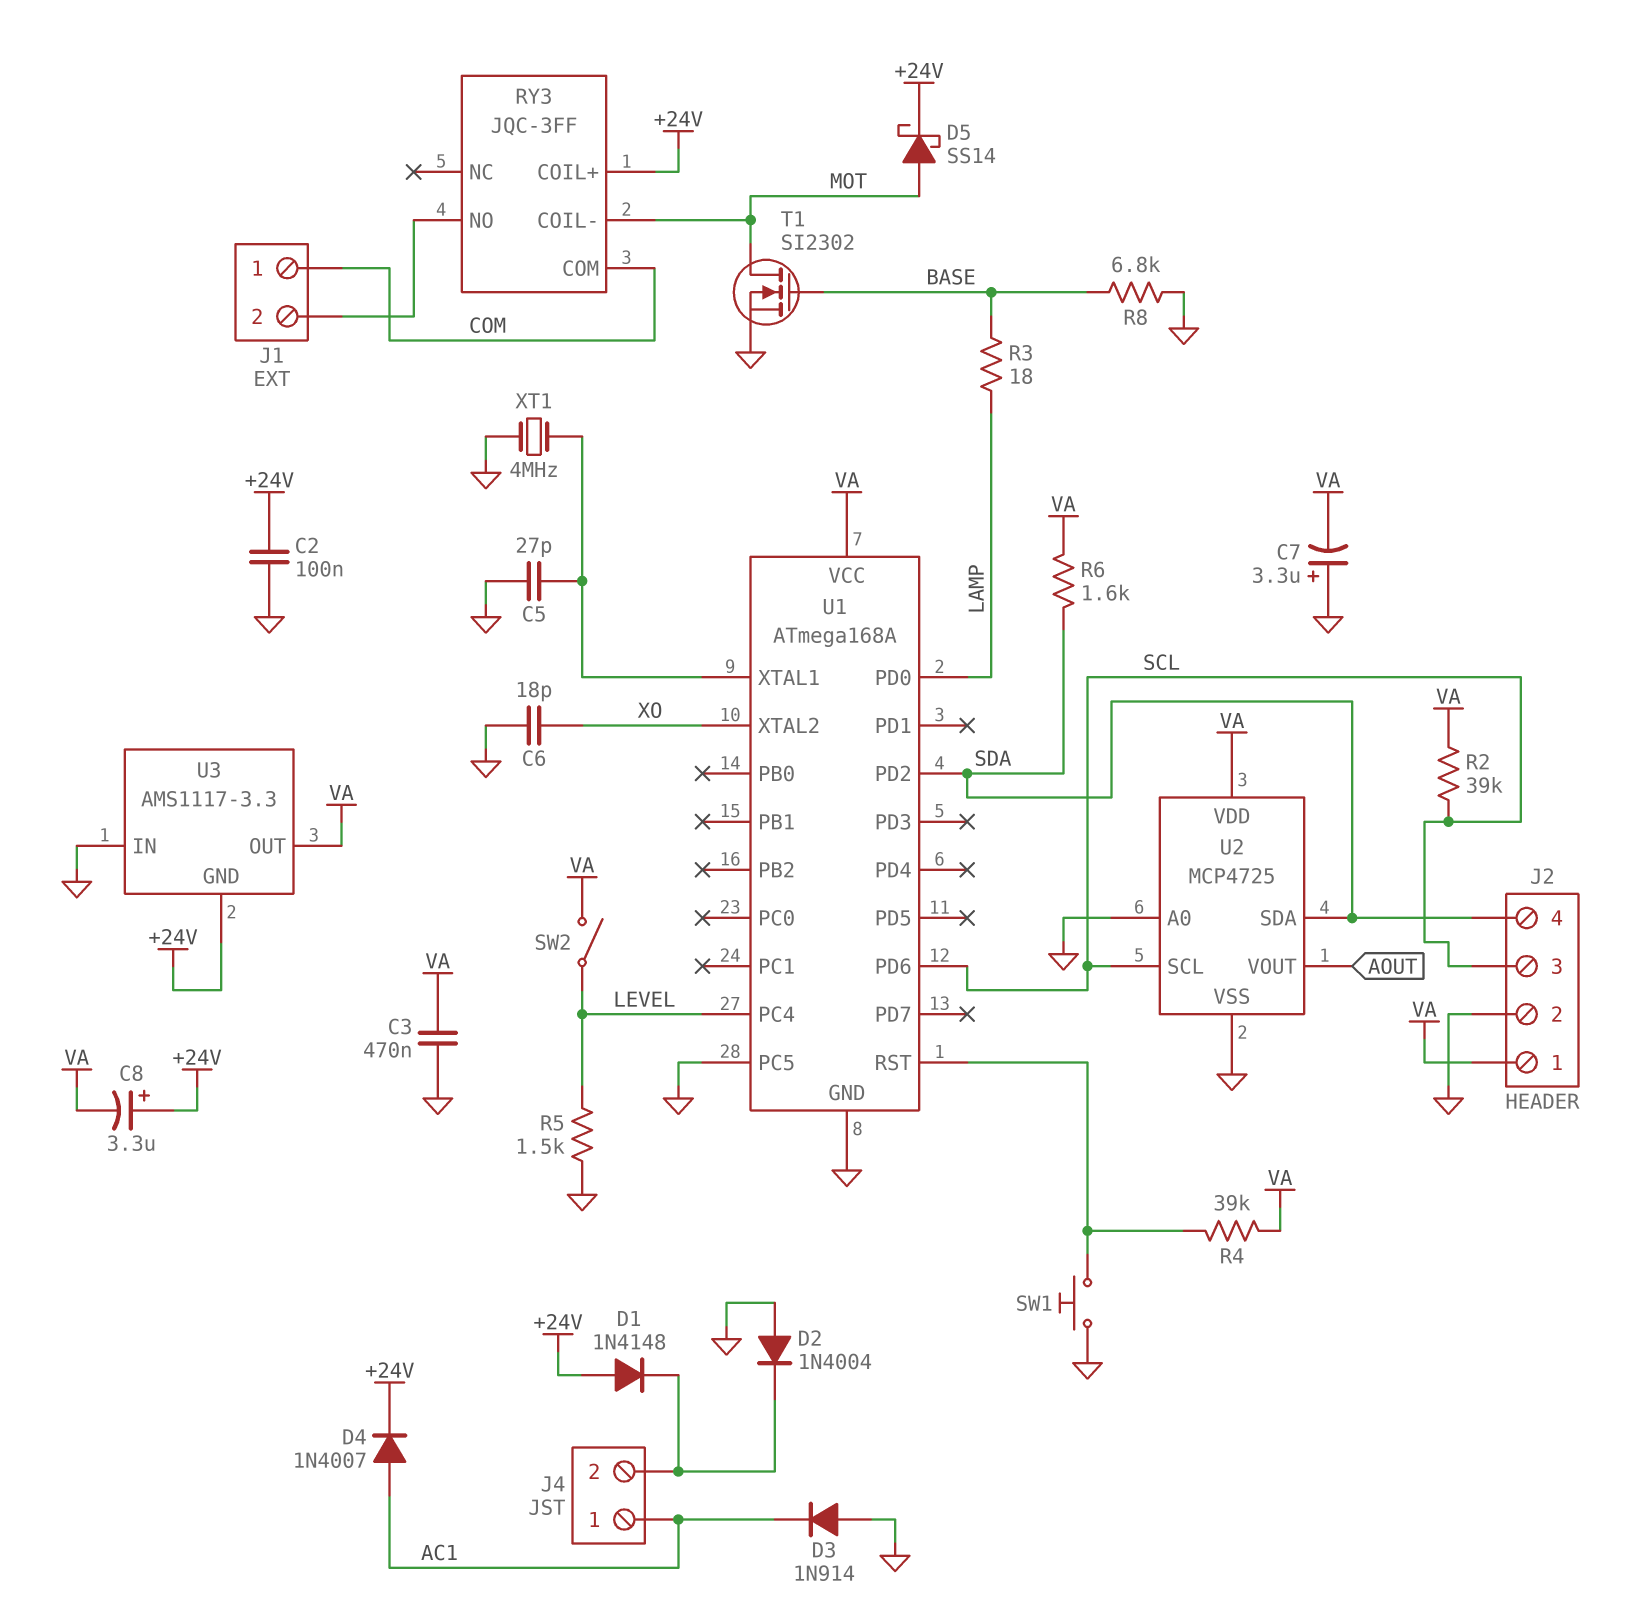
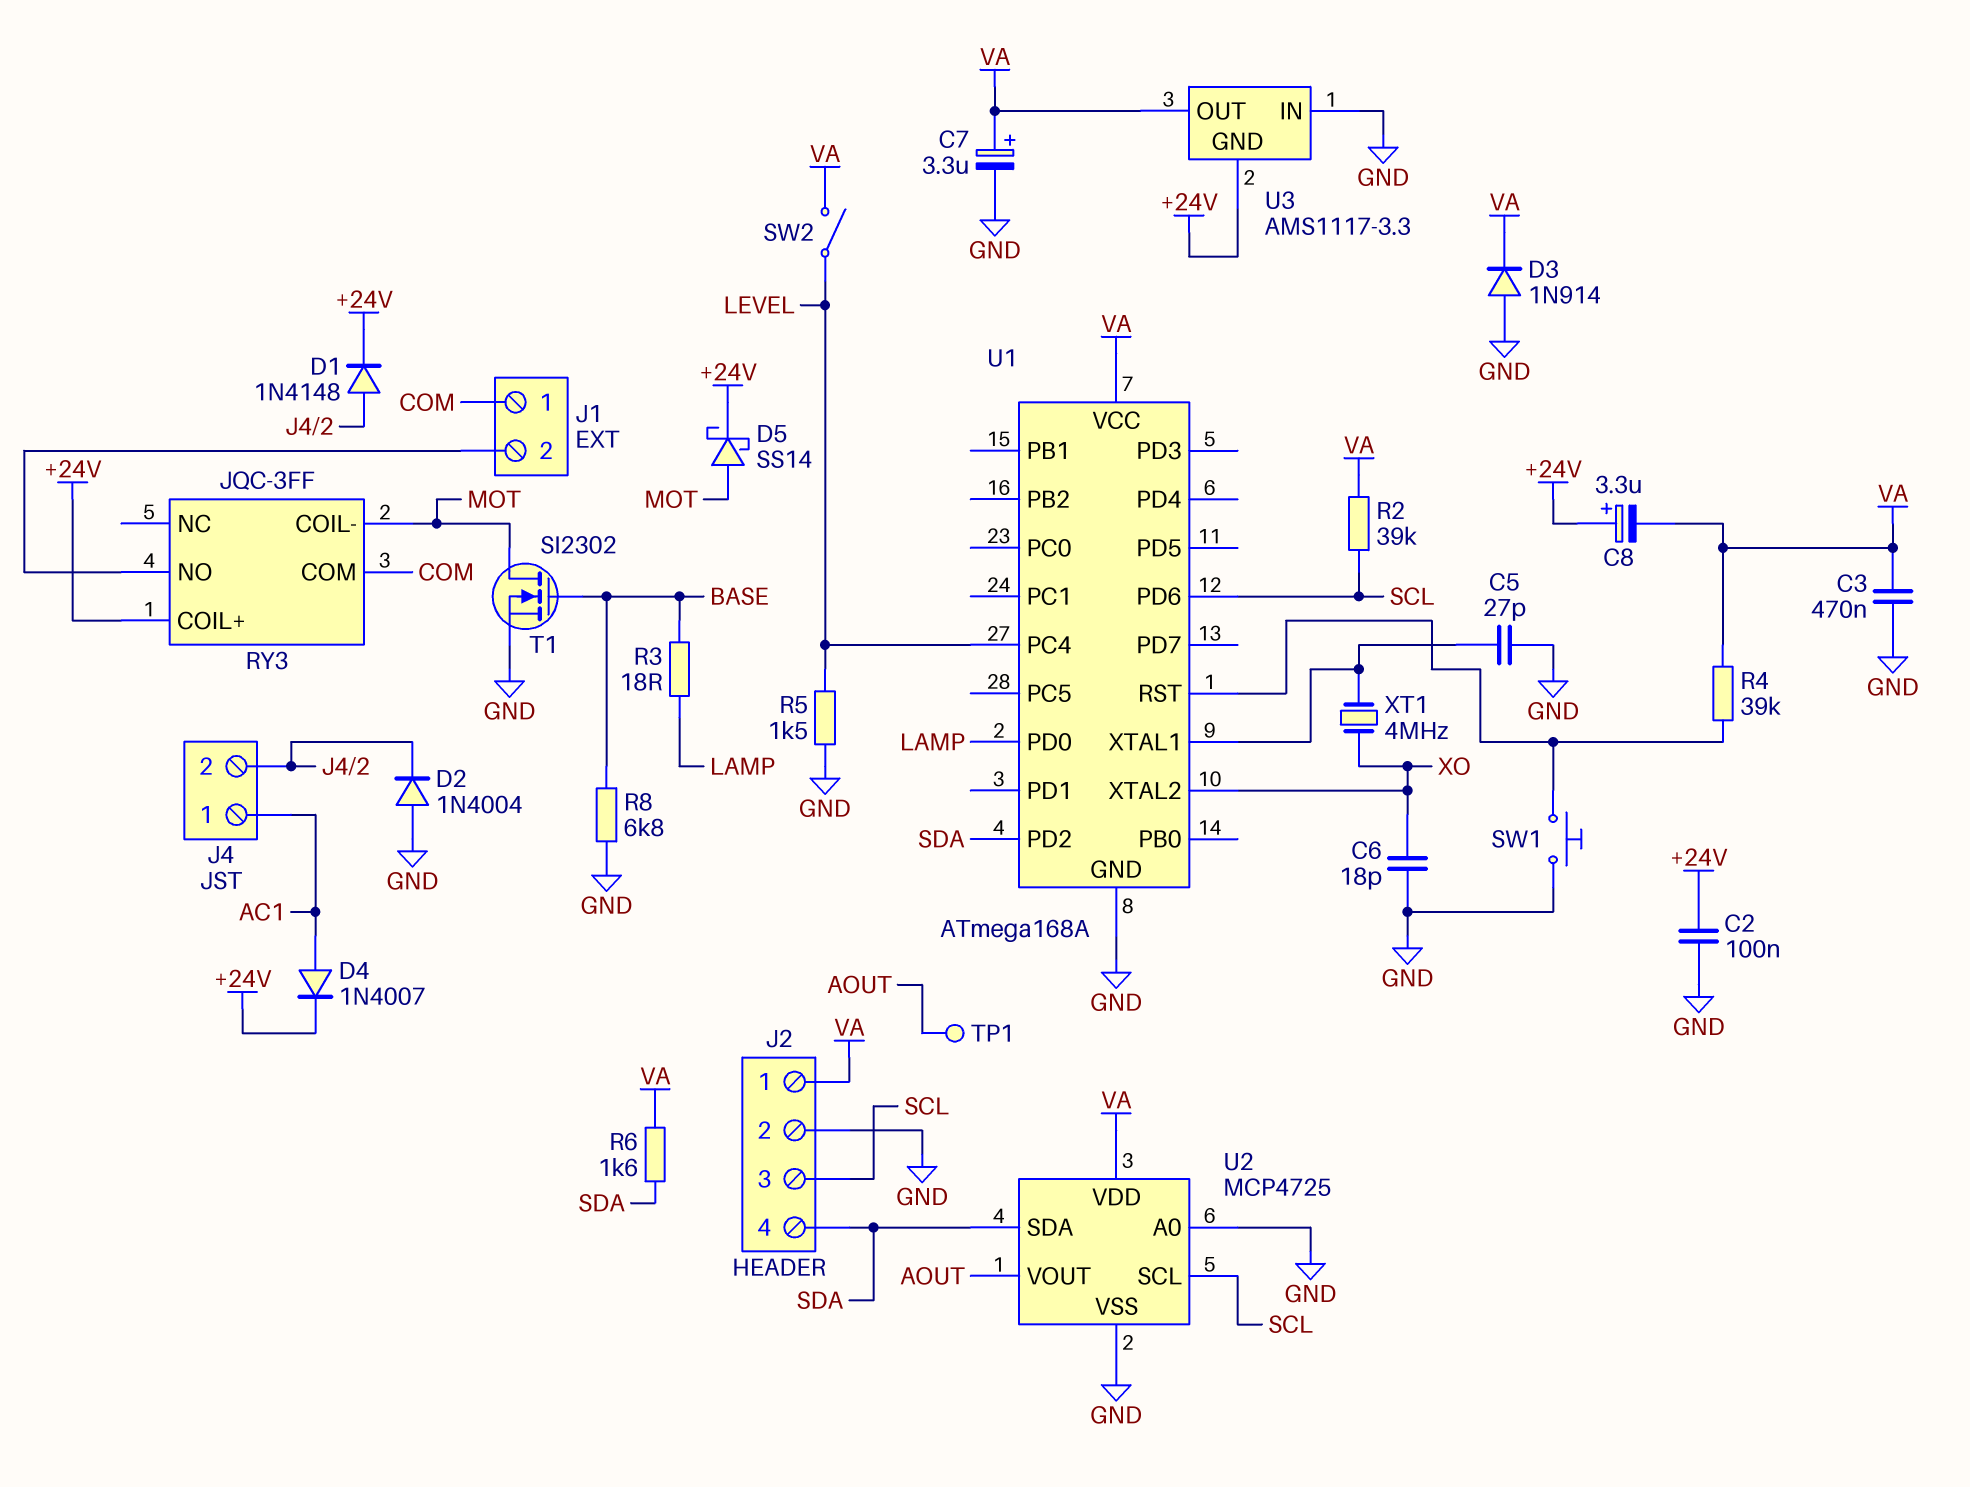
C7: 3.3uF (plus GND, minus VA) -> 3.3uF (plus VA, minus GND)
D1: diode 1N4148 (A +24V, K J4/2) -> diode 1N4148 (A J4/2, K +24V)
D3: diode 1N914 (A GND, K AC1) -> diode 1N914 (A GND, K VA)
TP1: none -> test point (AOUT)
U1 pin PC5: GND -> none
XT1: 4MHz (GND, U1/XTAL1) -> 4MHz (U1/XTAL1, XO)

